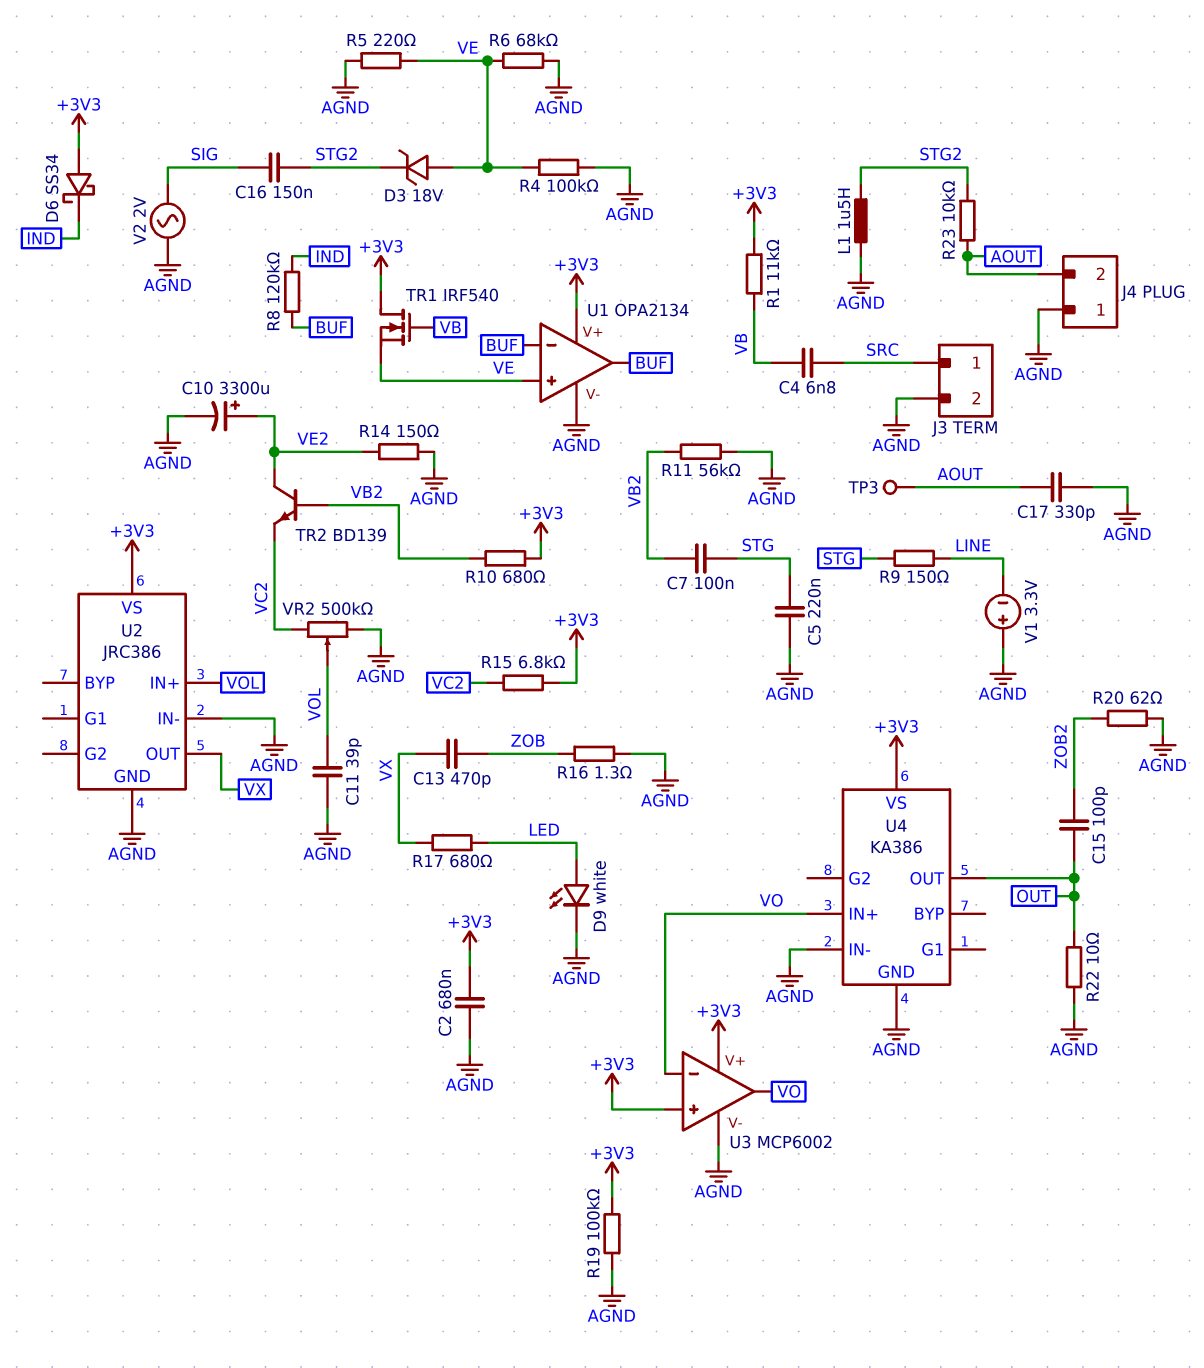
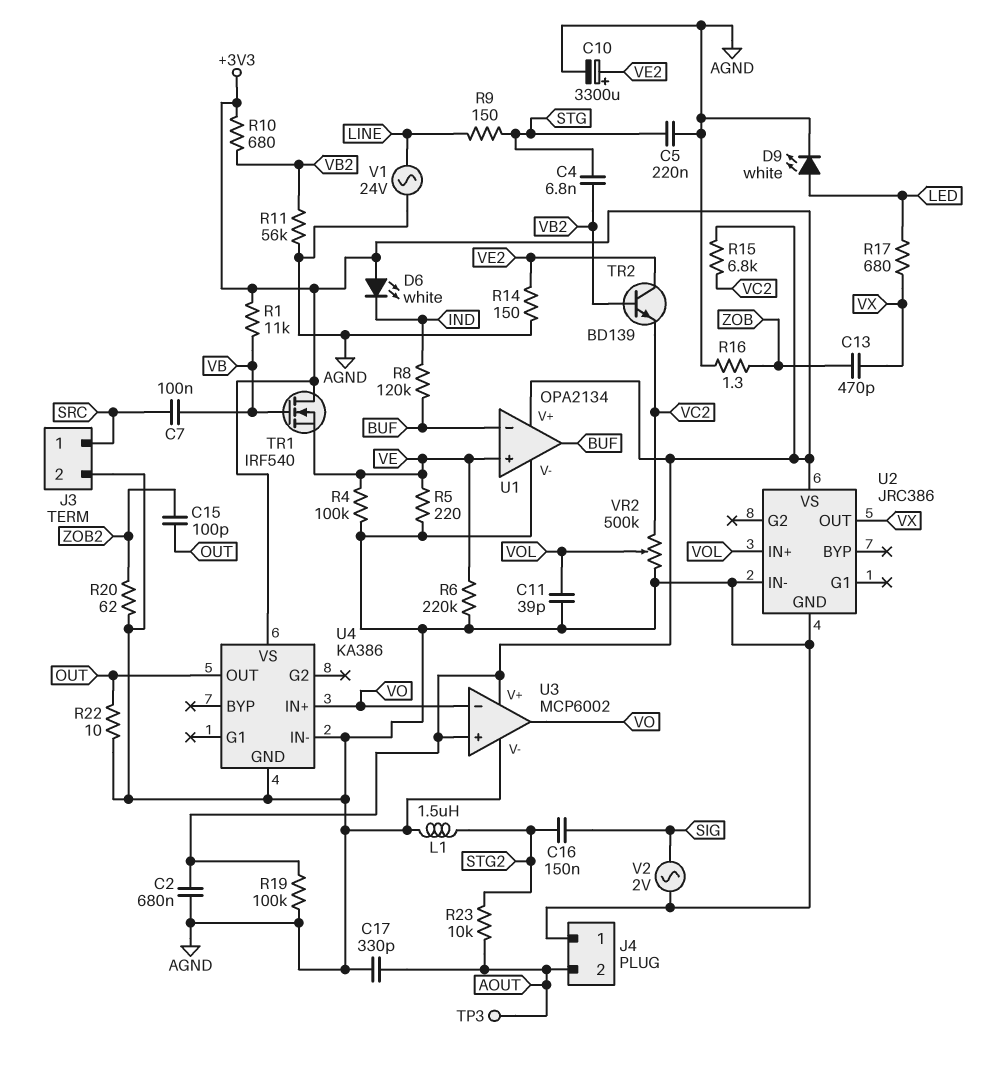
C4: 6.8nF (SRC, VB) -> 6.8nF (STG, VB2)
C7: 100nF (STG, VB2) -> 100nF (SRC, VB)
D3: zener 18V (A VE, K STG2) -> none
D6: schottky SS34 (A +3V3, K IND) -> LED white (A +3V3, K IND)
R6: 68k (AGND, VE) -> 220k (AGND, VE)
V1: 3.3V (plus AGND, minus LINE) -> AC 24V (AGND, LINE)

